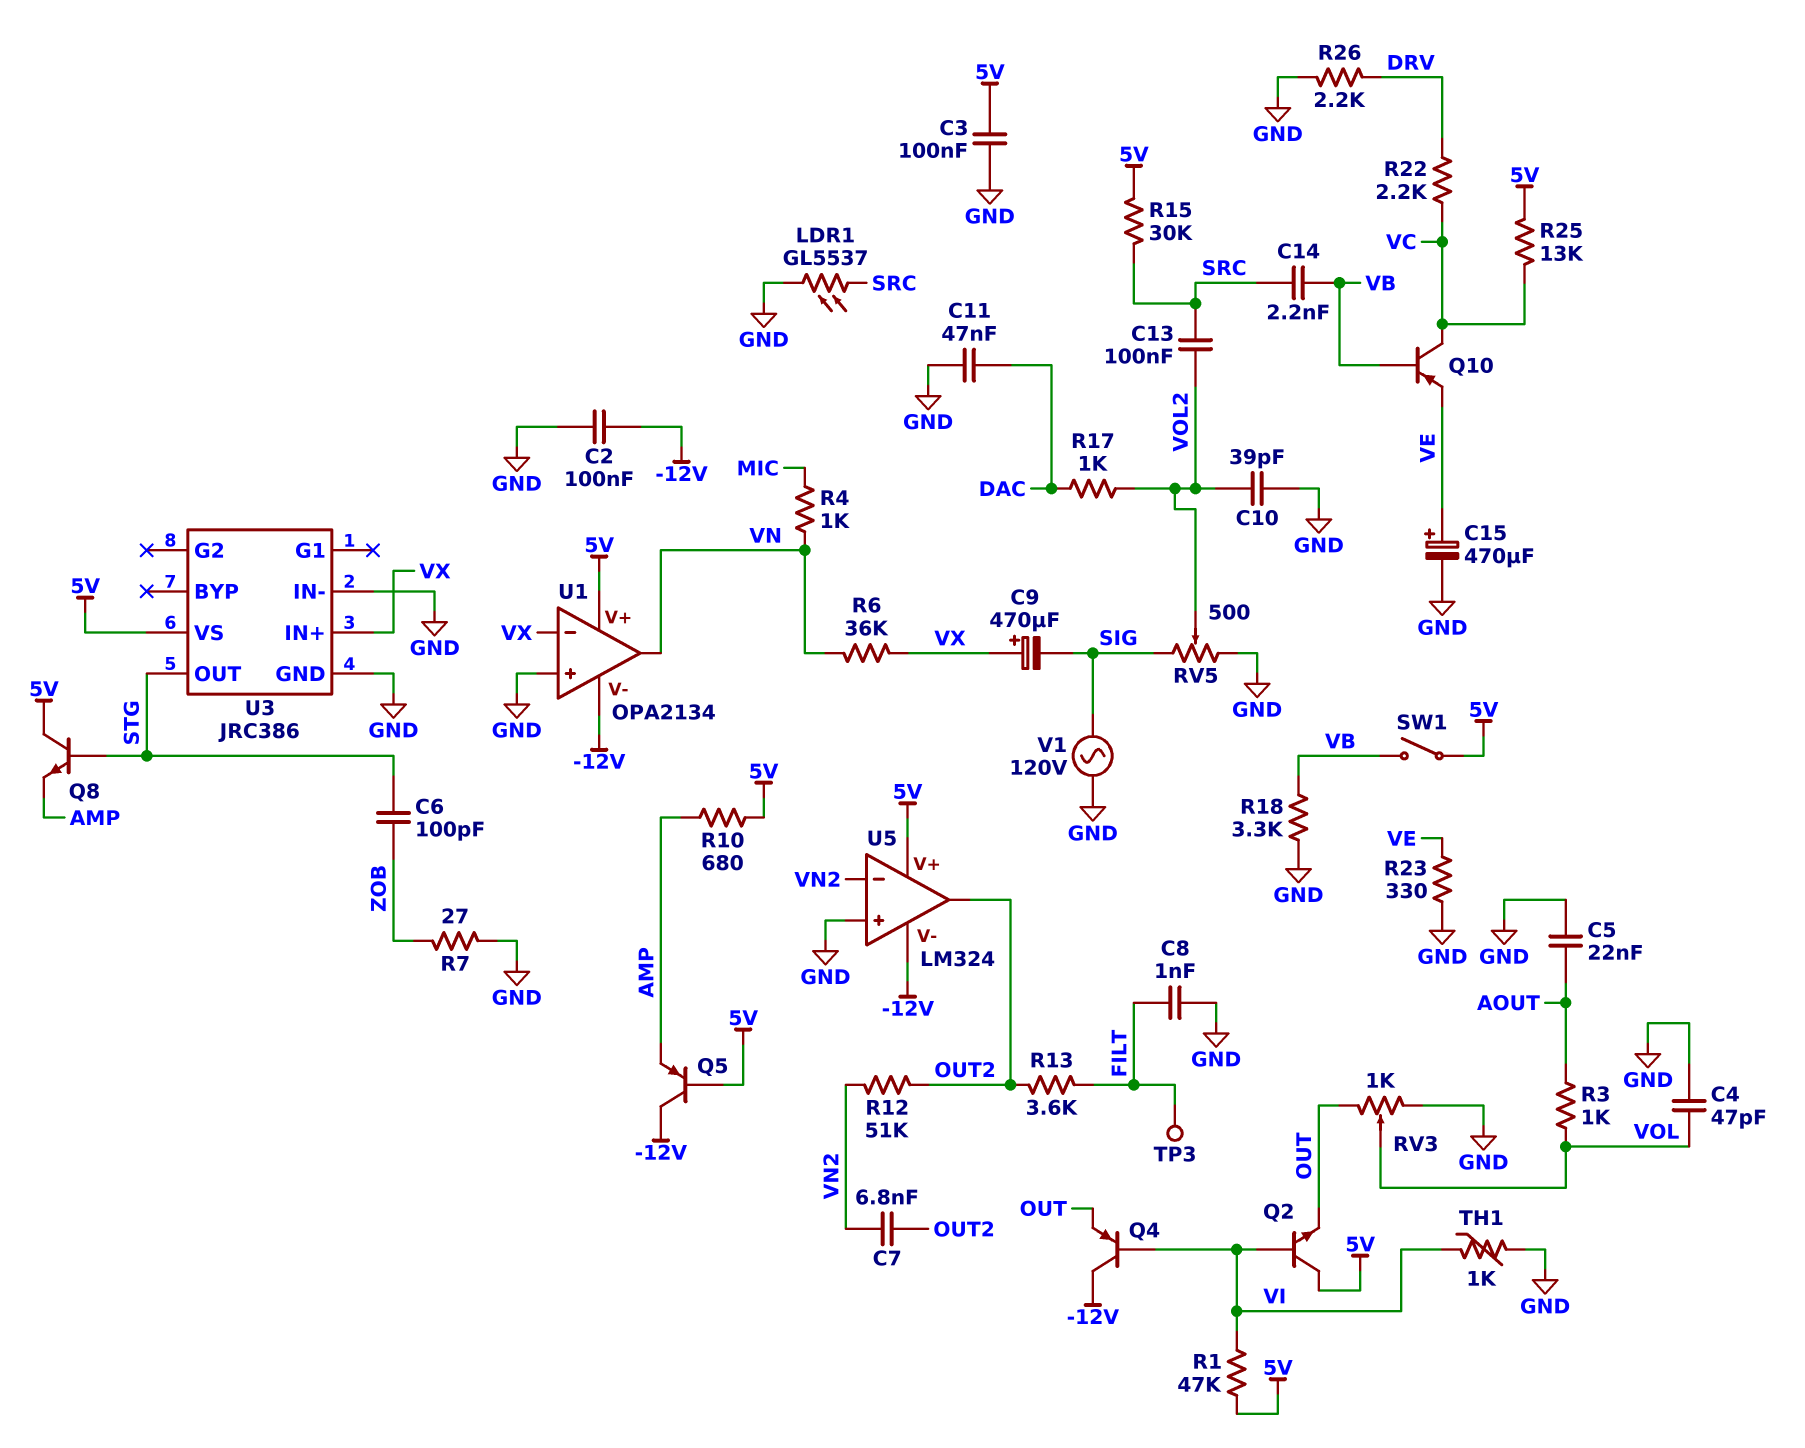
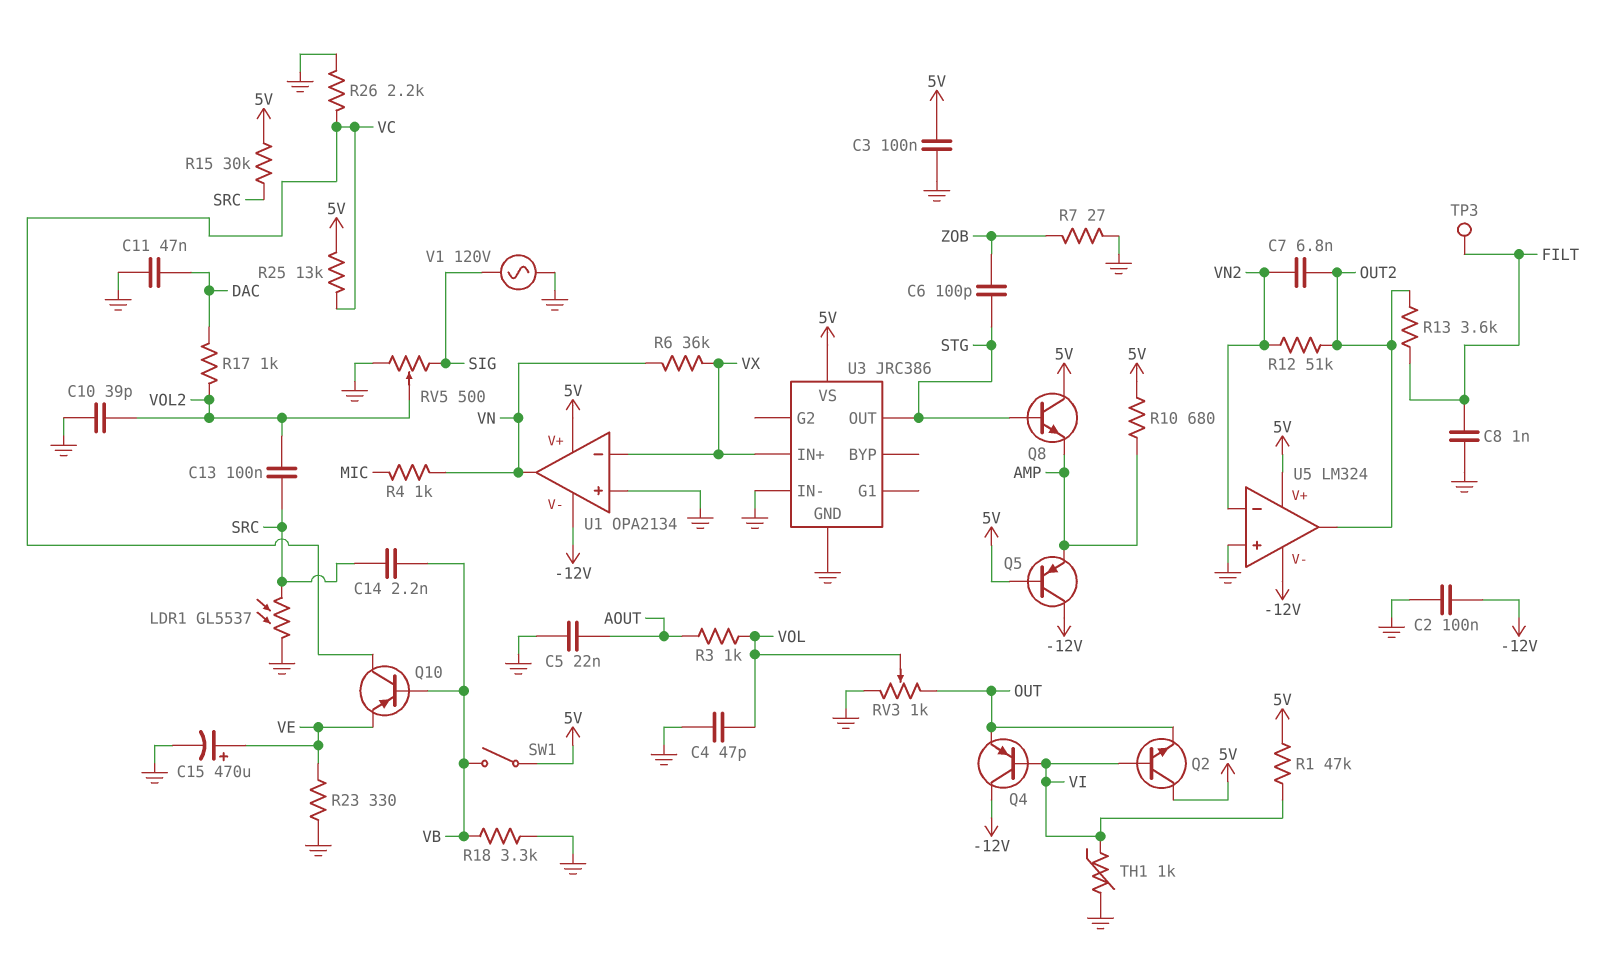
C9: 470uF (plus VX, minus SIG) -> none
R22: 2.2k (DRV, VC) -> none
R26: 2.2k (DRV, GND) -> 2.2k (GND, VC)

